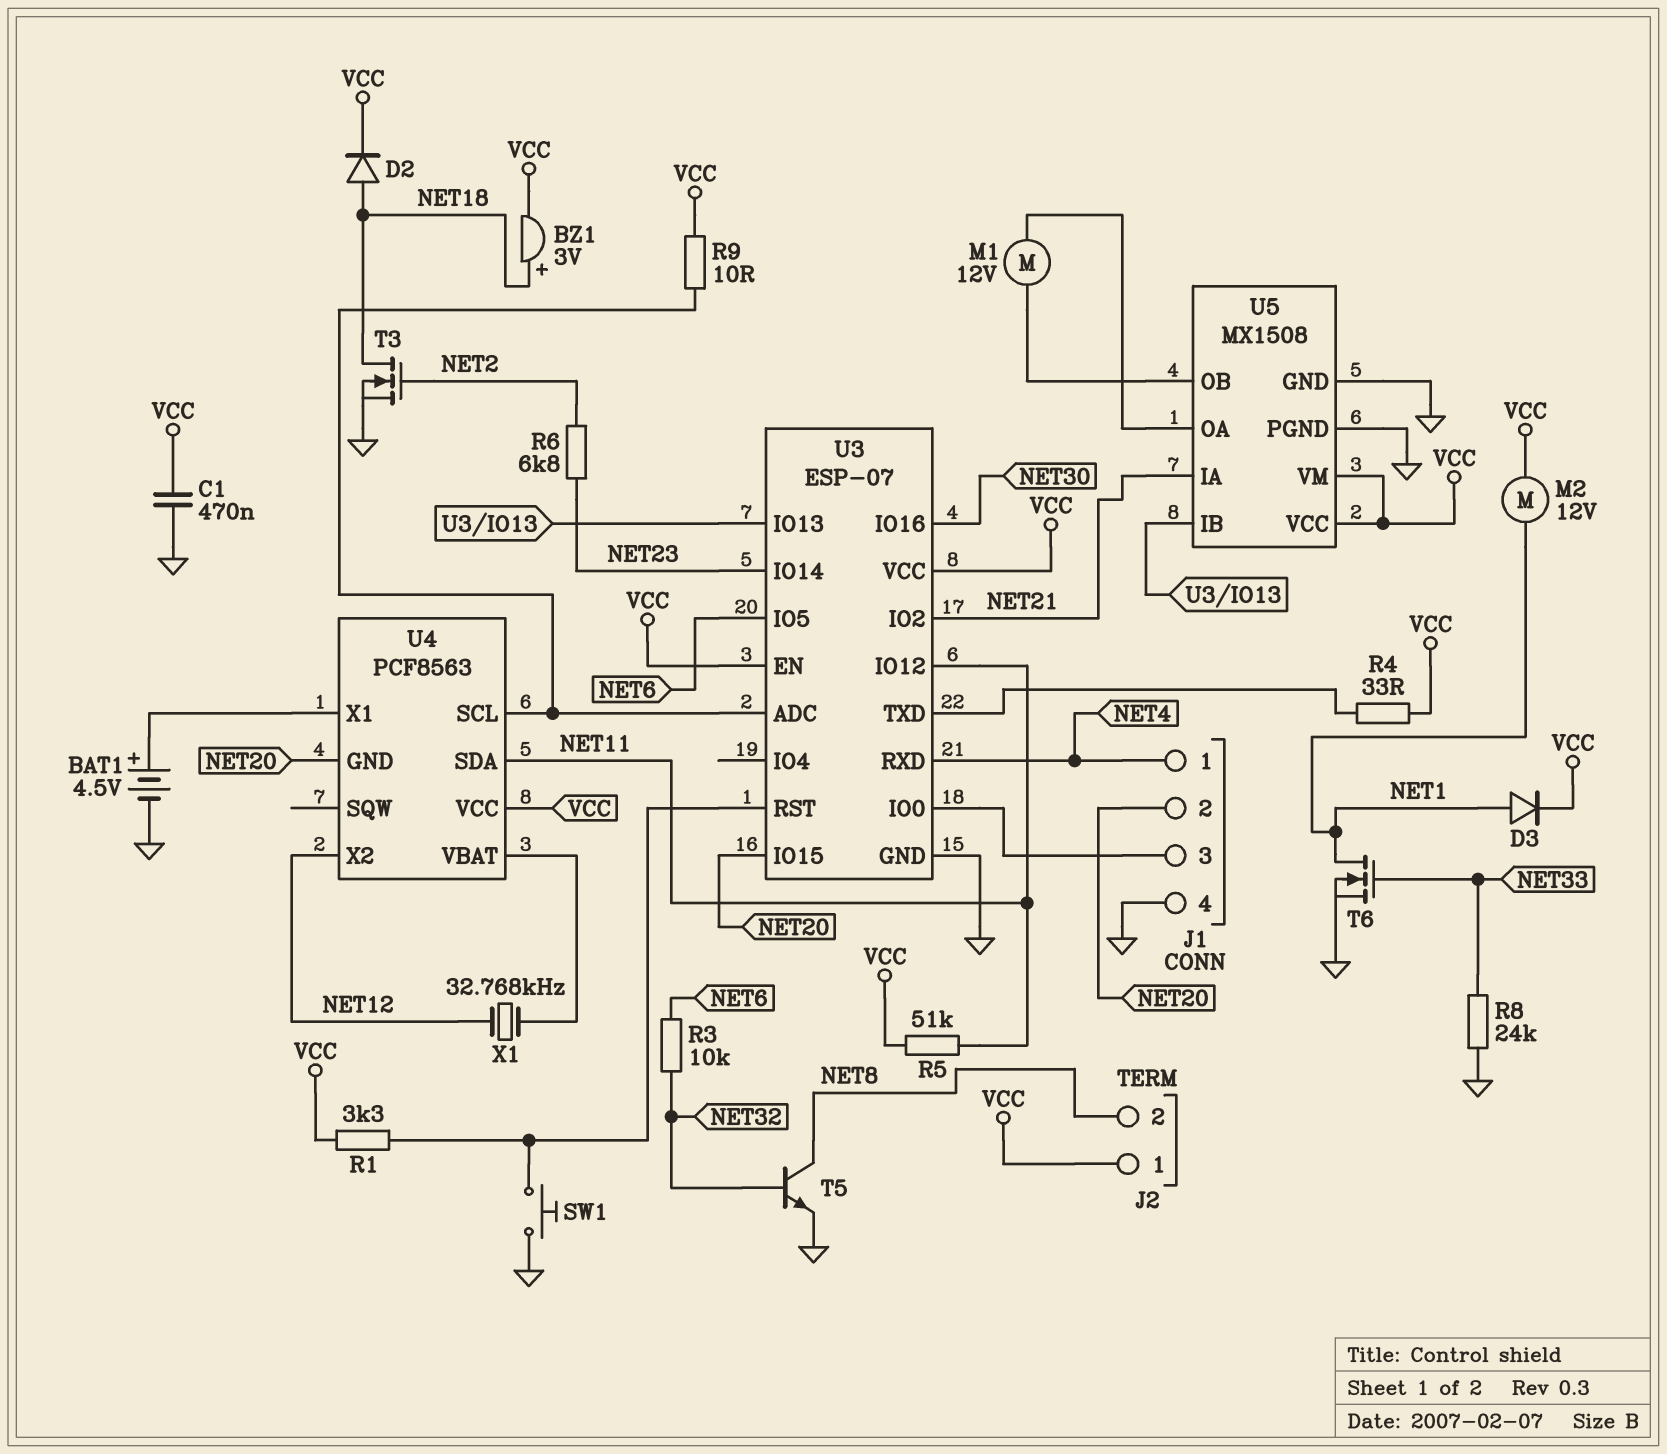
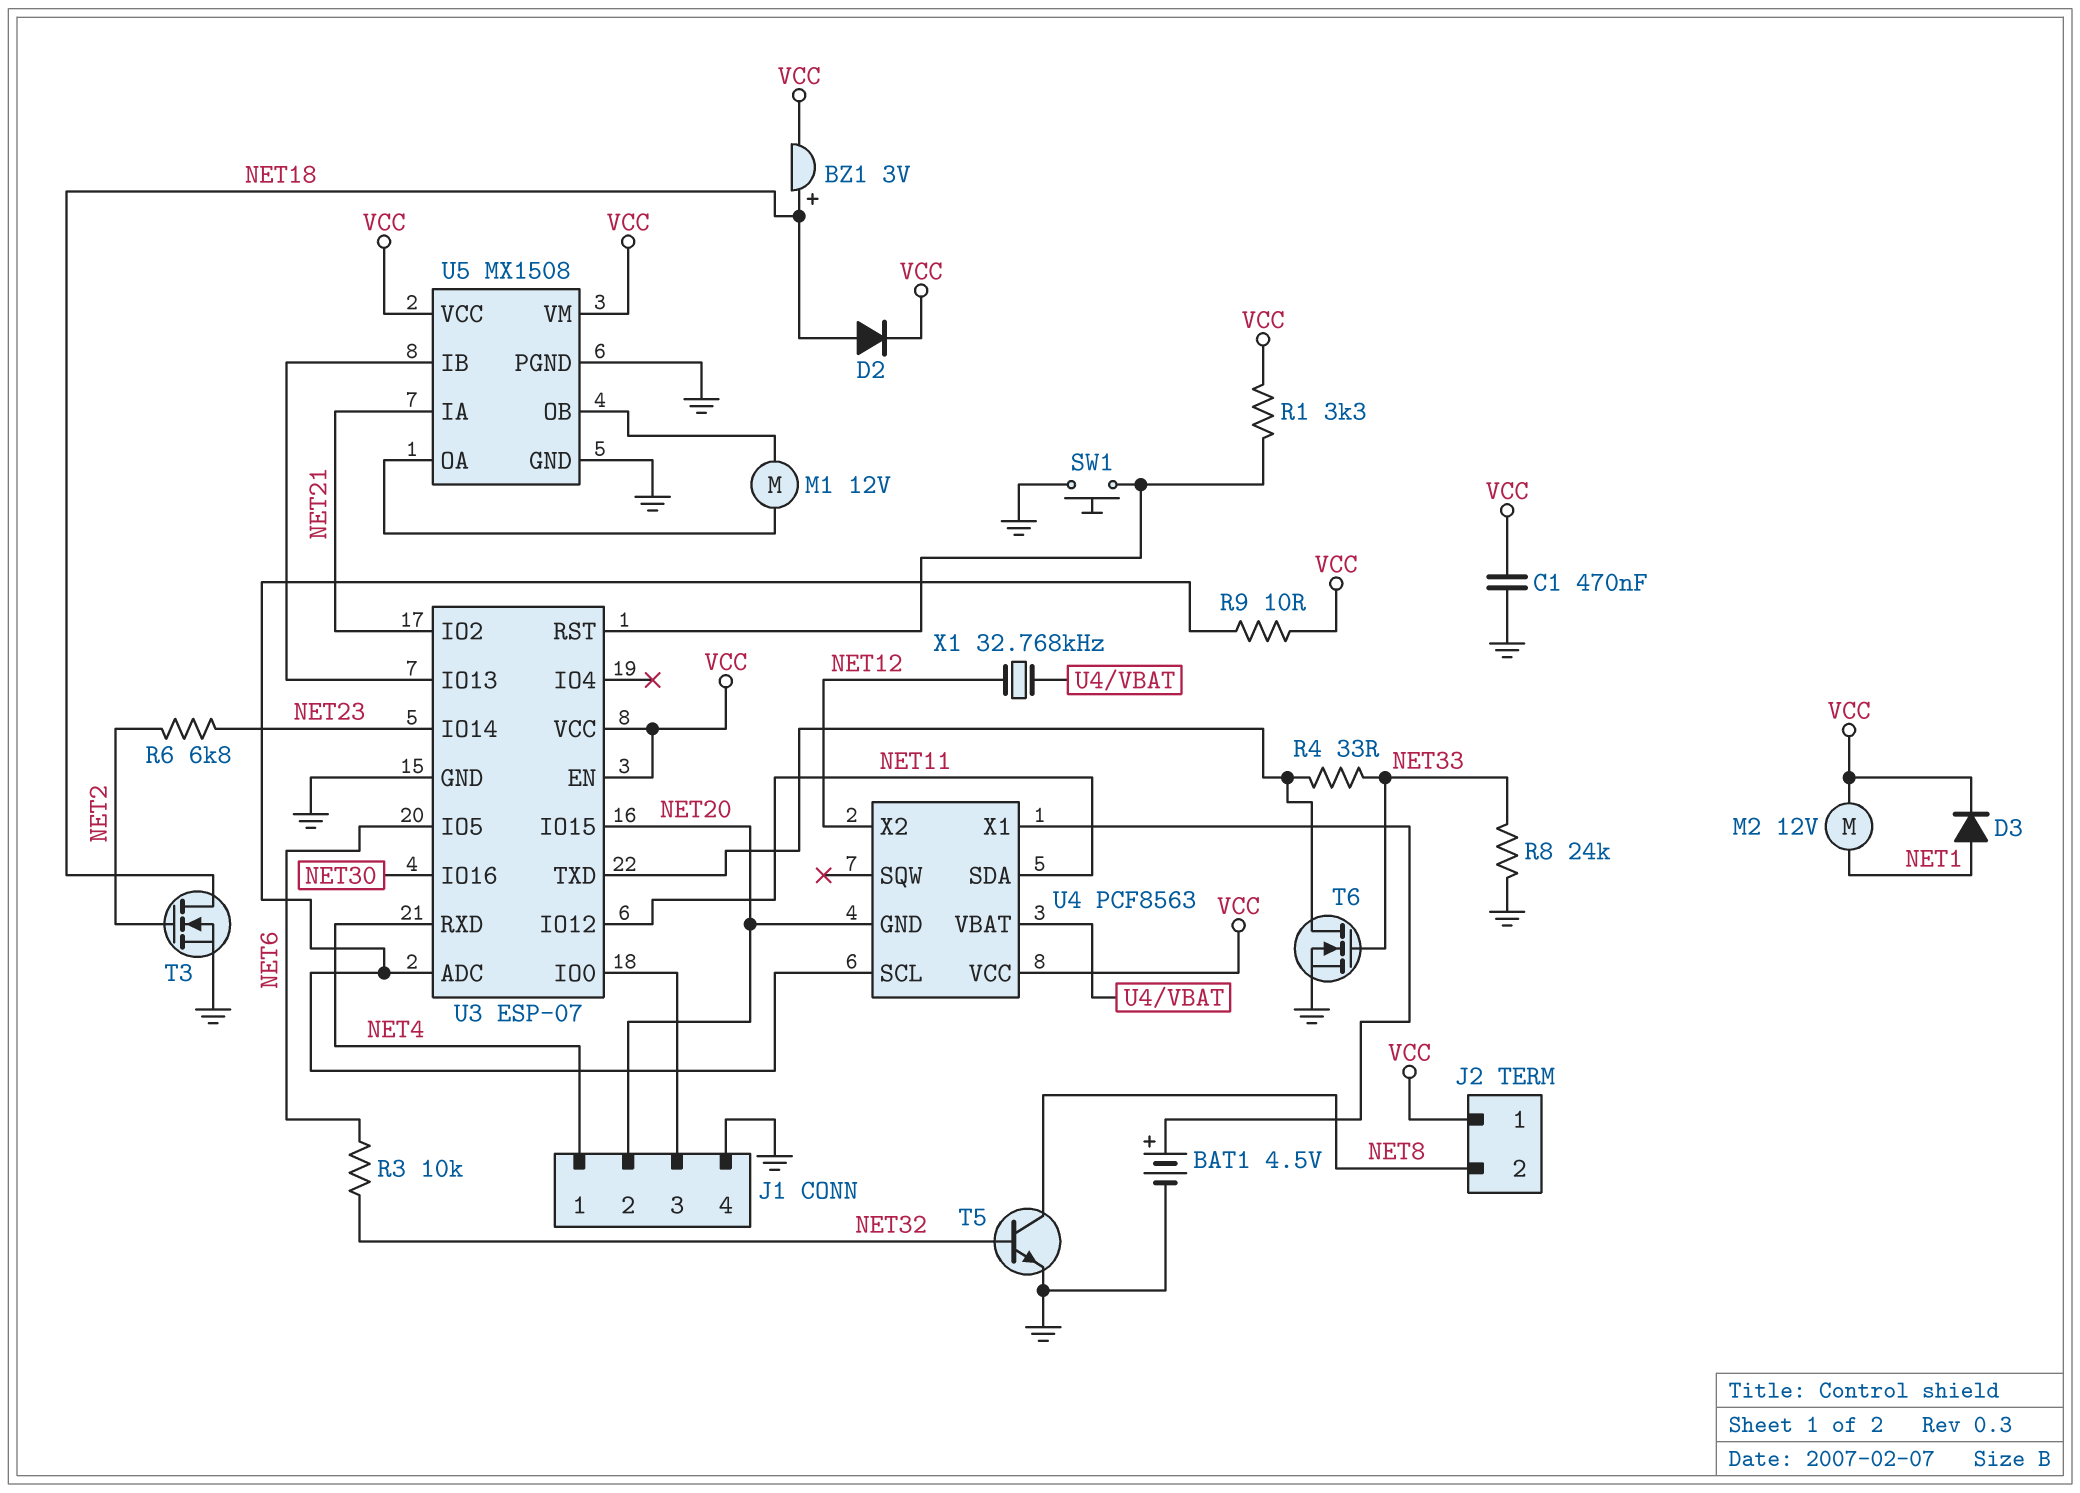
R4: 33 (U3/TXD, VCC) -> 33 (NET33, U3/TXD)
R5: 51k (NET11, VCC) -> none
T6: NMOS (G NET33, D NET1, S GND) -> NMOS (G NET33, D U3/TXD, S GND)

